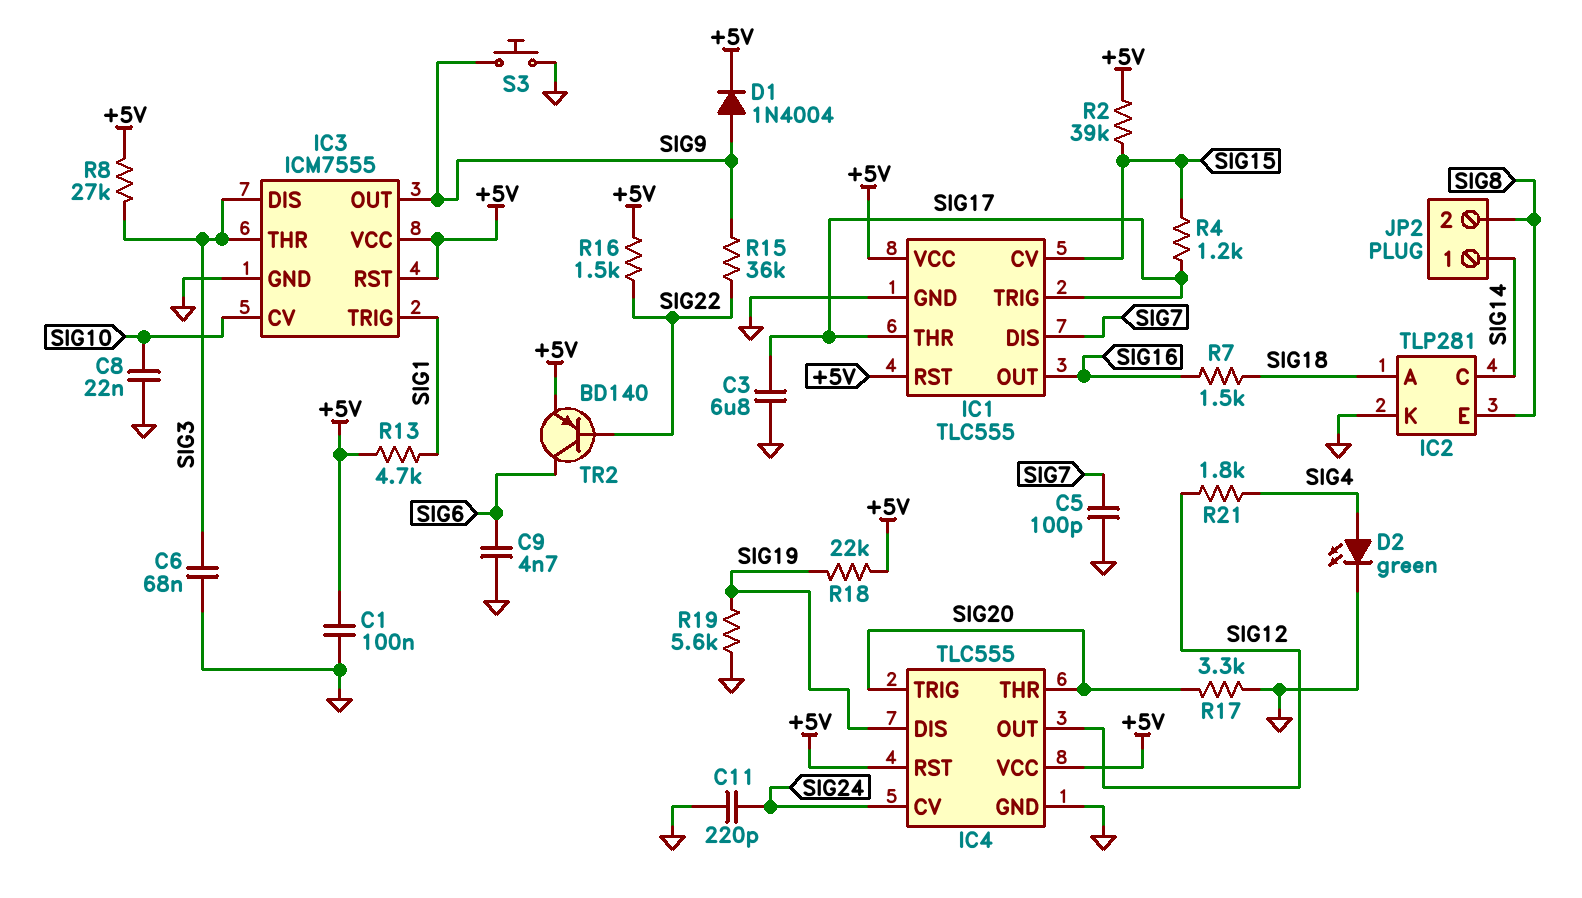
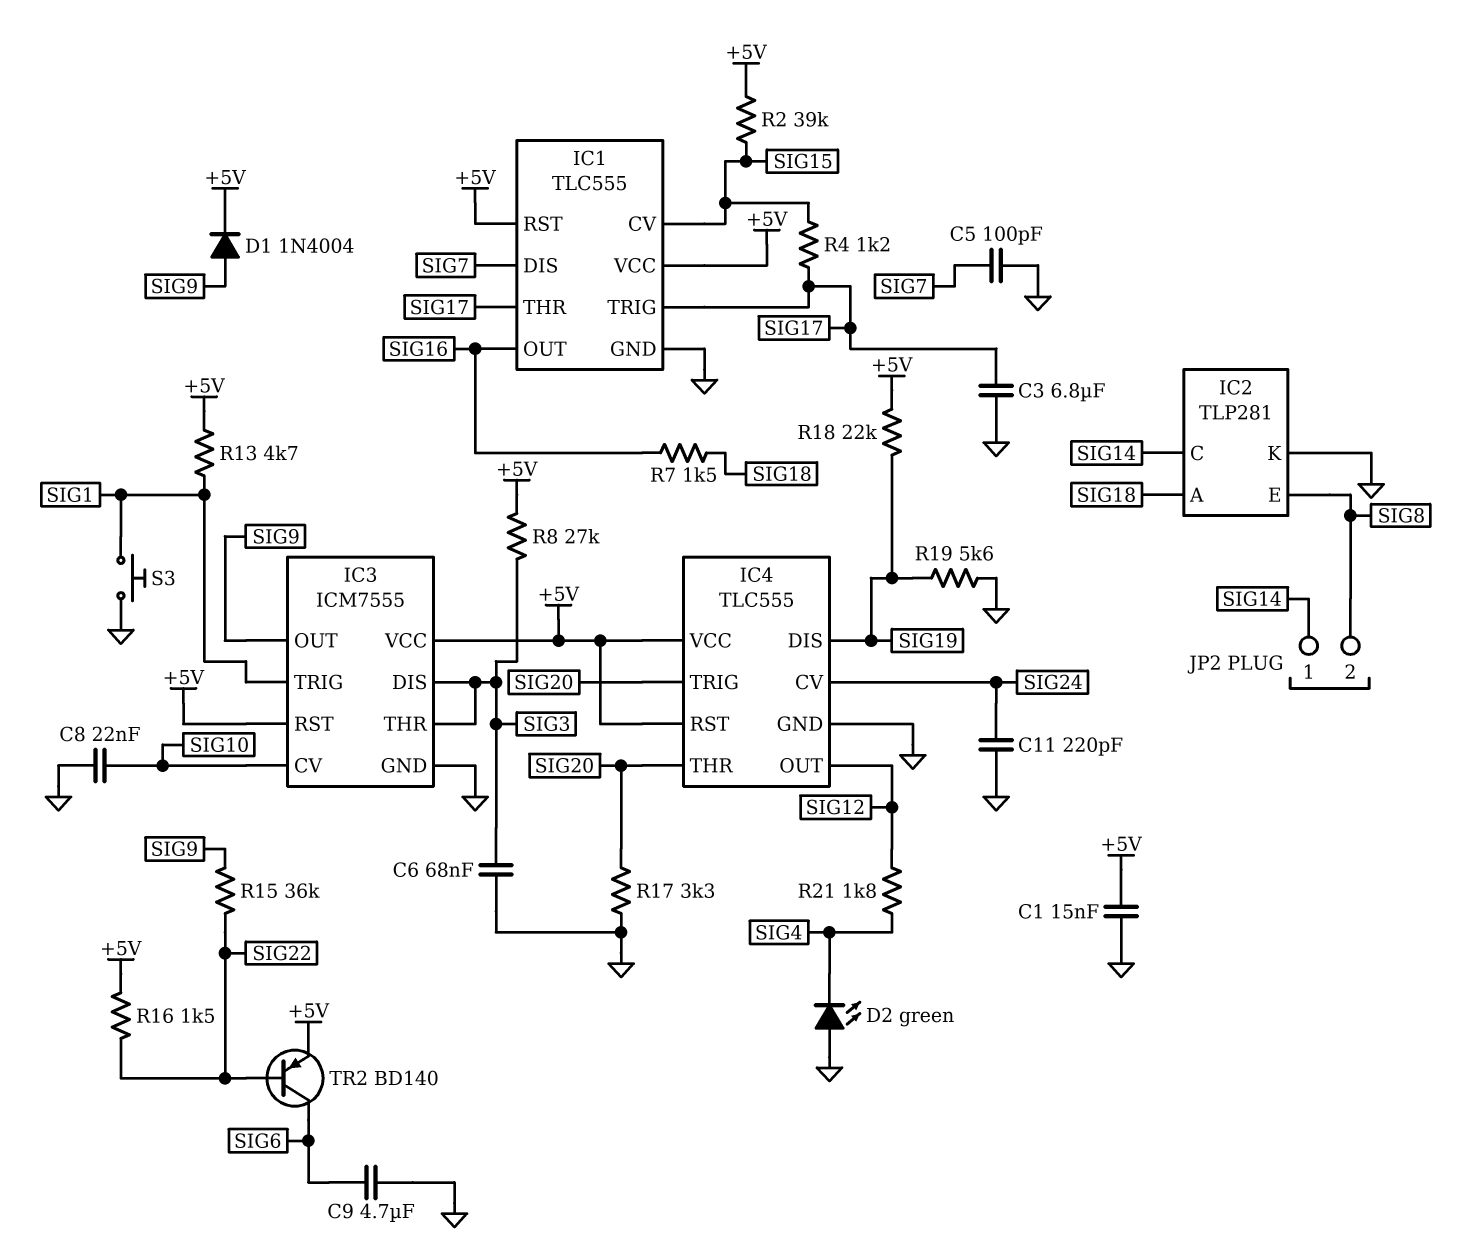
C1: 100nF (+5V, GND) -> 15nF (+5V, GND)
C9: 4.7nF (GND, SIG6) -> 4.7uF (GND, SIG6)
D2: LED green (A SIG4, K GND) -> LED green (A GND, K SIG4)
S3: button (GND, SIG9) -> button (GND, SIG1)

